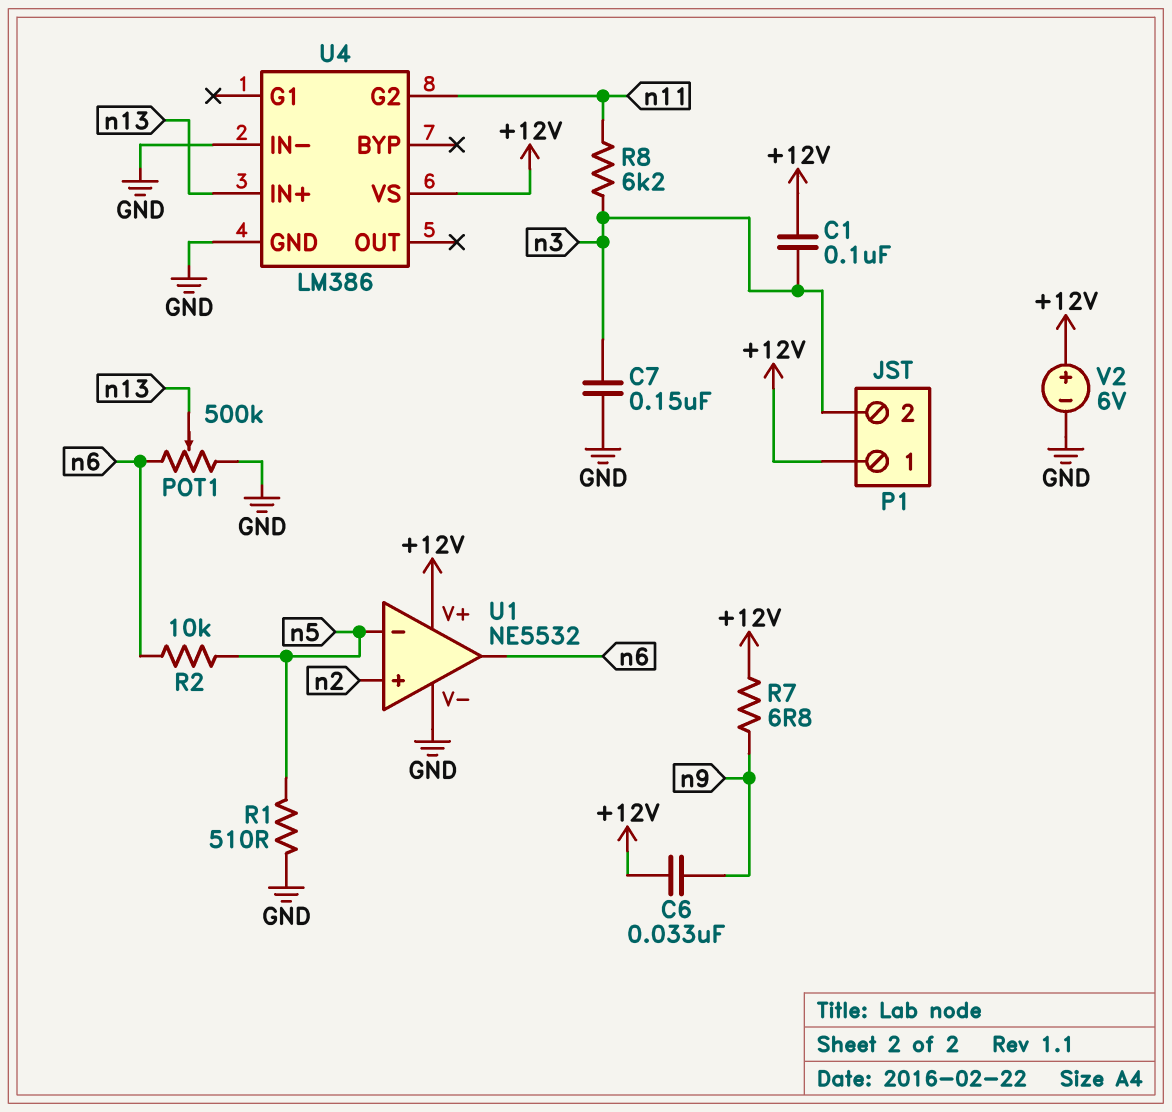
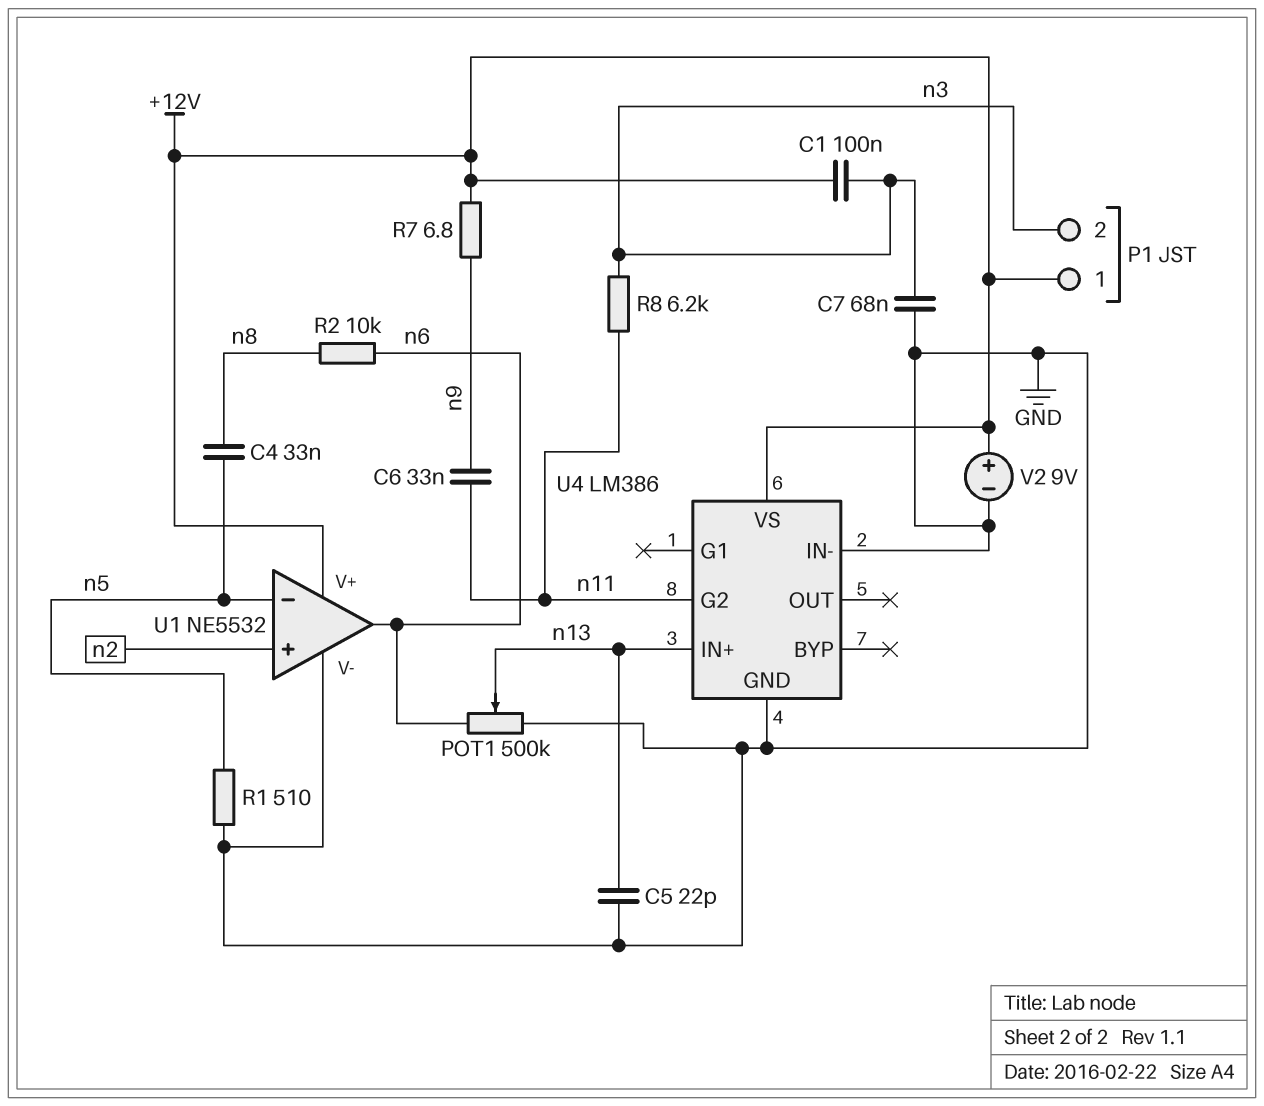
C4: none -> 33nF (n5, n8)
C5: none -> 22pF (GND, n13)
C6: 33nF (+12V, n9) -> 33nF (n9, n11)
C7: 150nF (GND, n3) -> 68nF (GND, n3)
R2: 10k (n5, n6) -> 10k (n6, n8)
V2: 6V (plus +12V, minus GND) -> 9V (plus +12V, minus GND)

